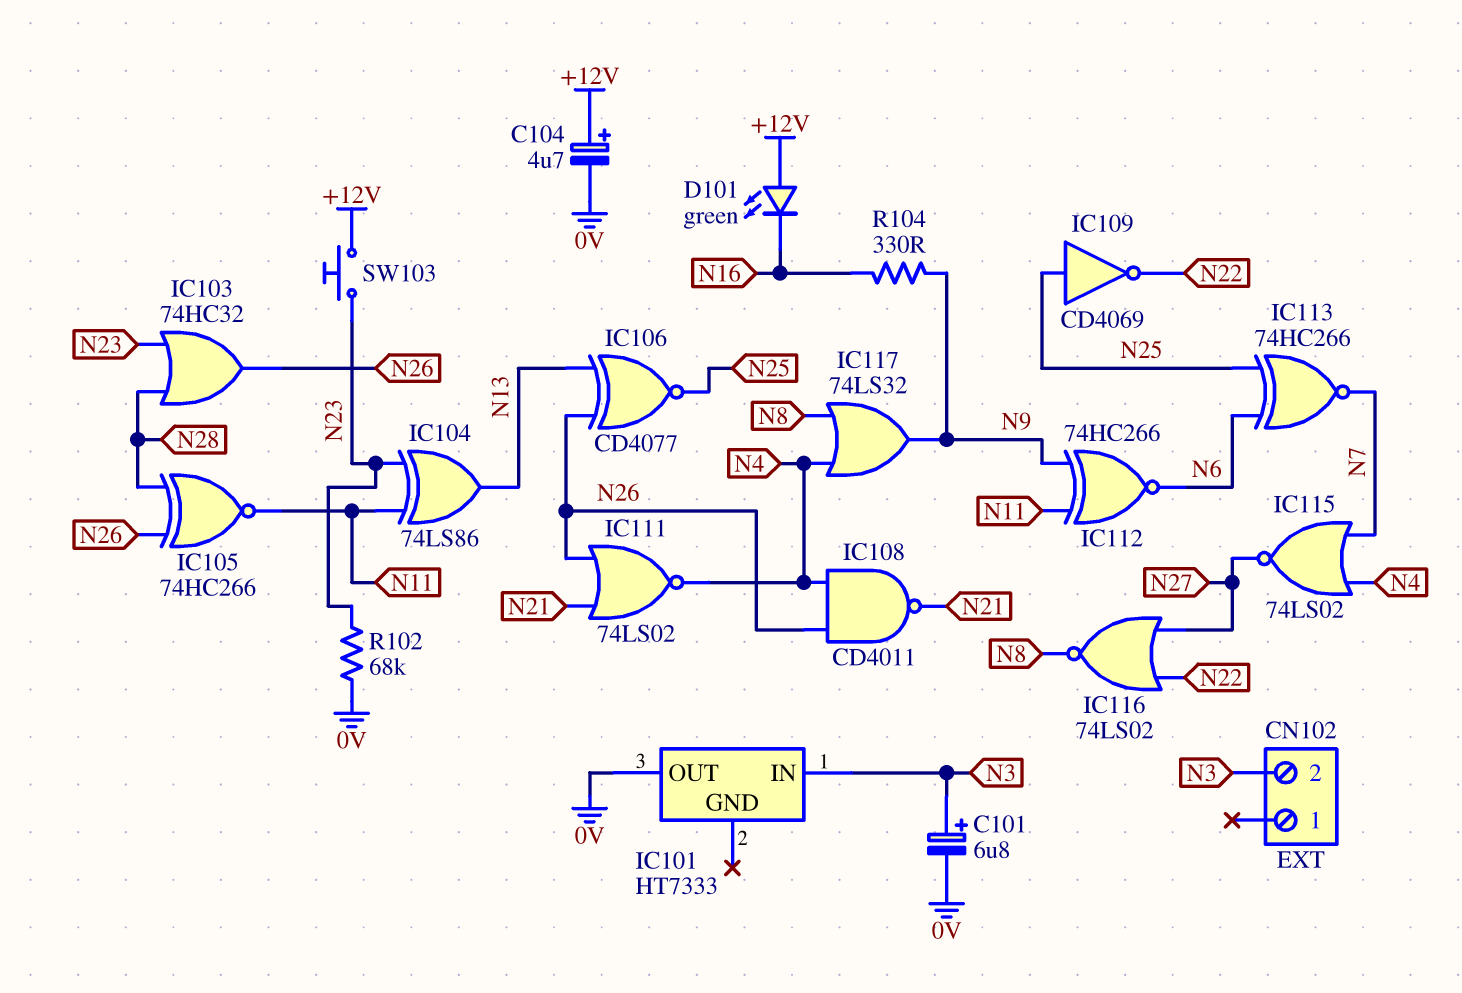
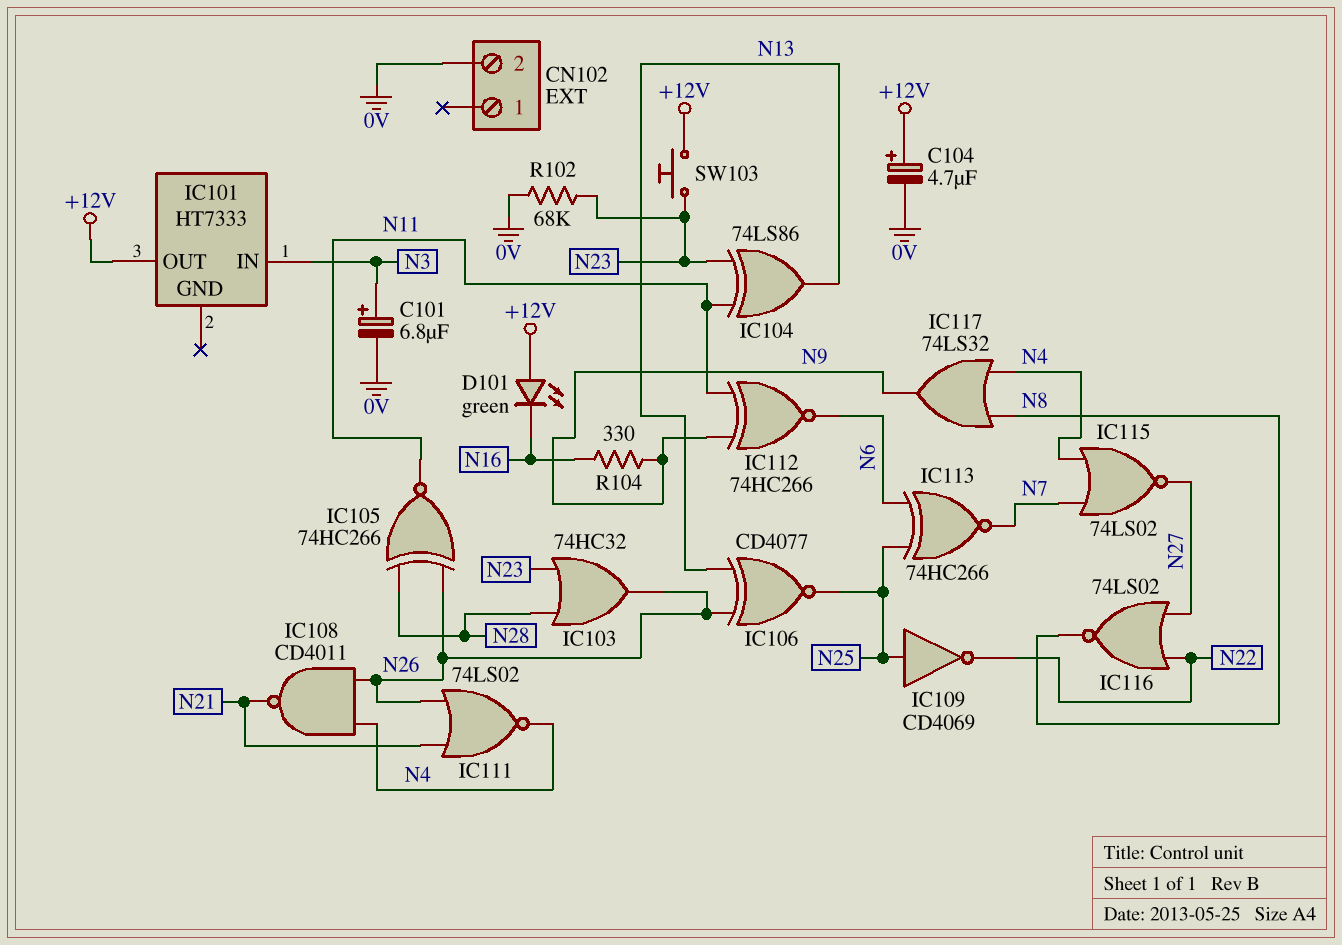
CN102 pin 2: N3 -> 0V
IC101 pin OUT: 0V -> +12V

